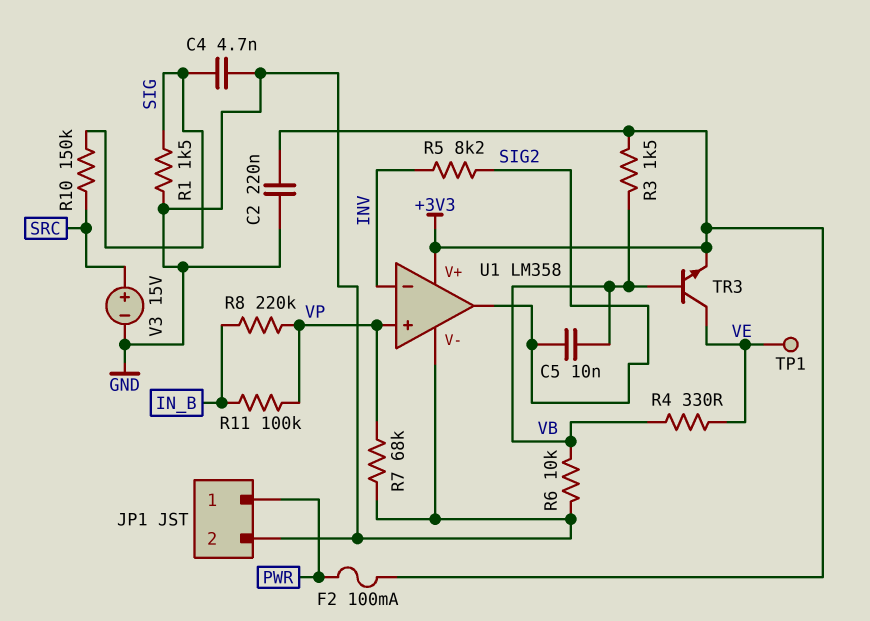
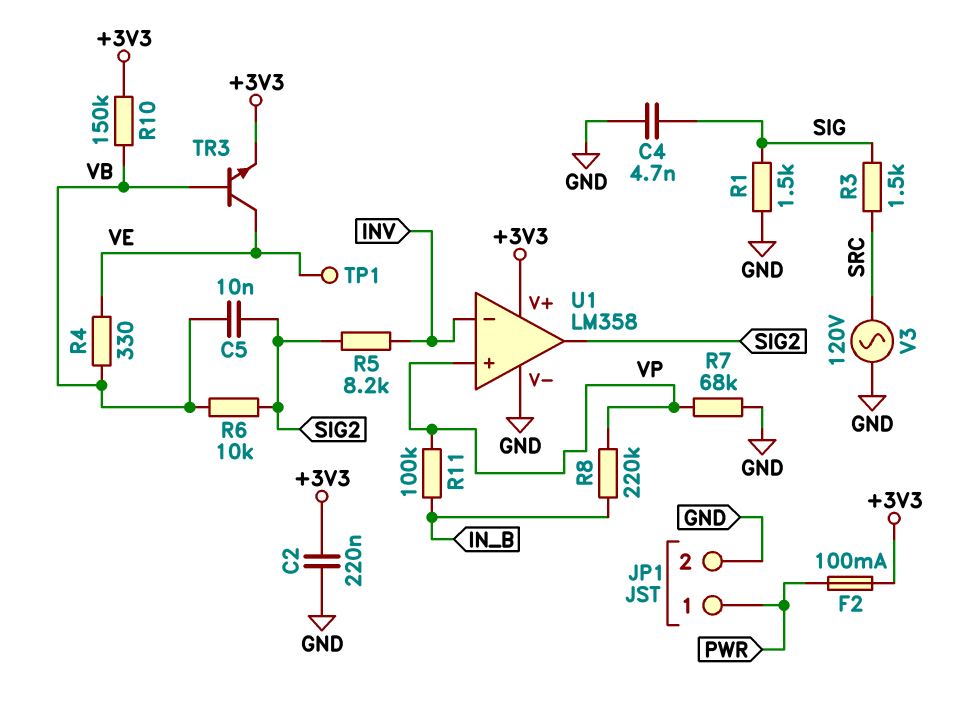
R3: 1.5k (+3V3, VB) -> 1.5k (SIG, SRC)
R6: 10k (GND, VB) -> 10k (SIG2, VB)
R10: 150k (SIG, SRC) -> 150k (+3V3, VB)
V3: 15V (plus SRC, minus GND) -> AC 120V (GND, SRC)

